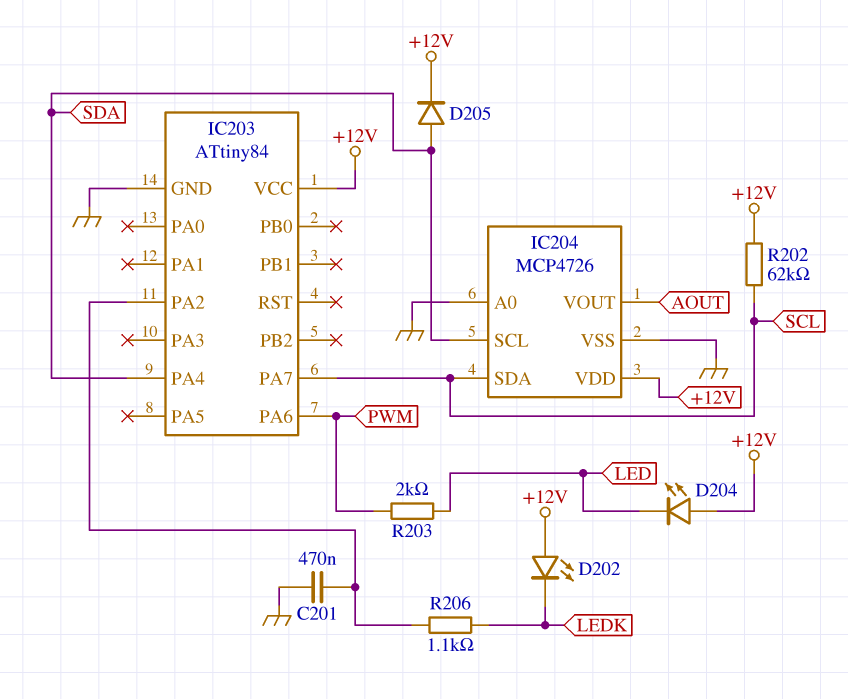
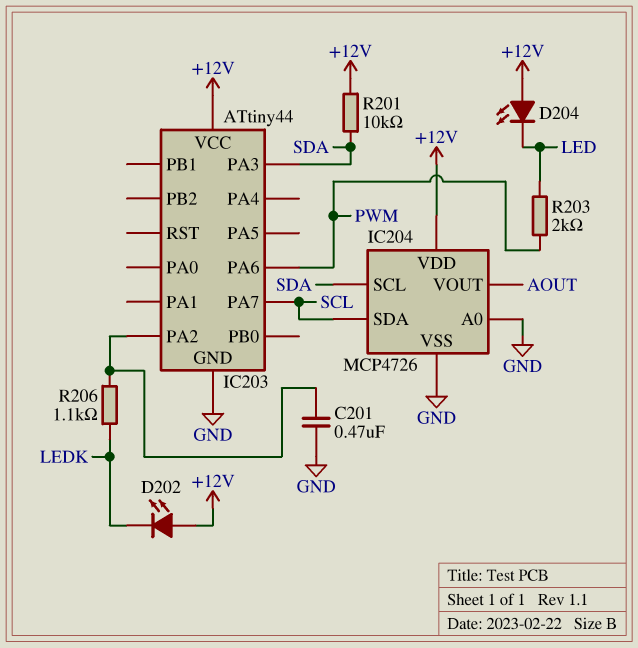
D205: diode (A SDA, K +12V) -> none
IC203: ATtiny84 -> ATtiny44
IC203 pin PA3: none -> SDA
IC203 pin PA4: SDA -> none
R201: none -> 10k (+12V, SDA)
R202: 62k (+12V, SCL) -> none

